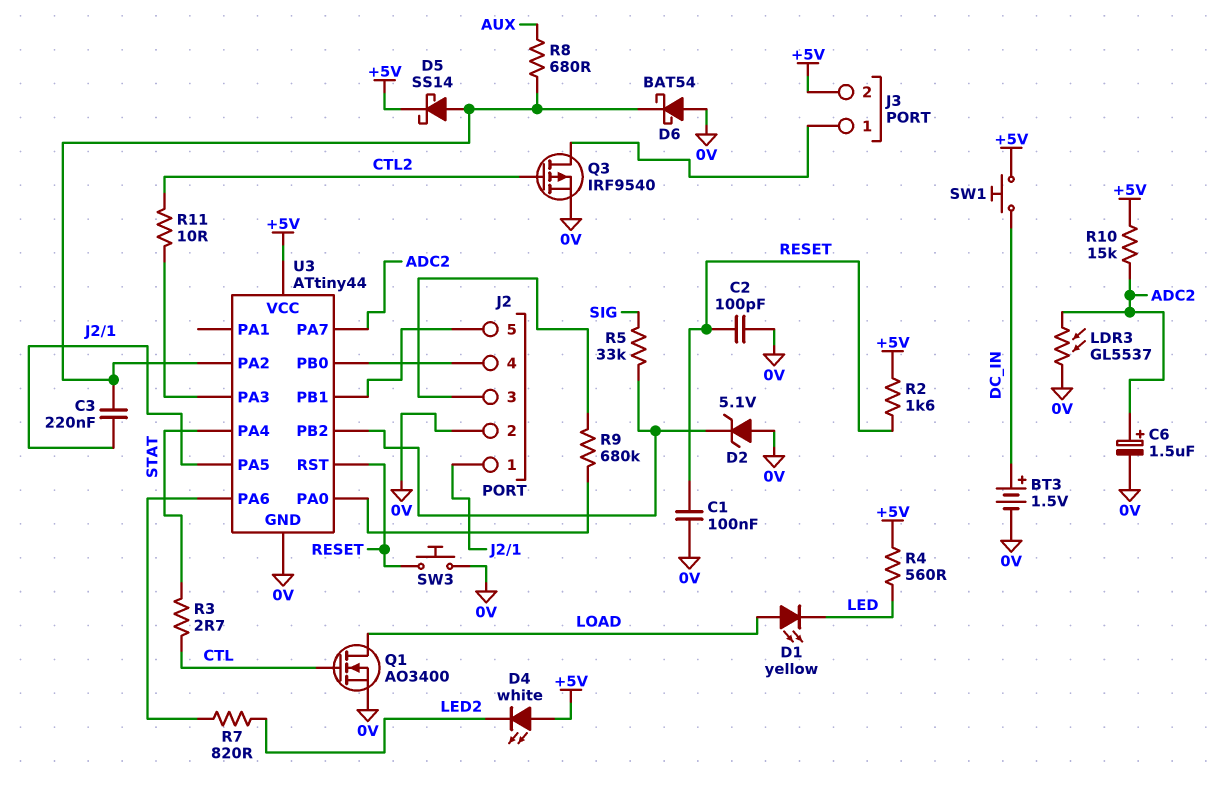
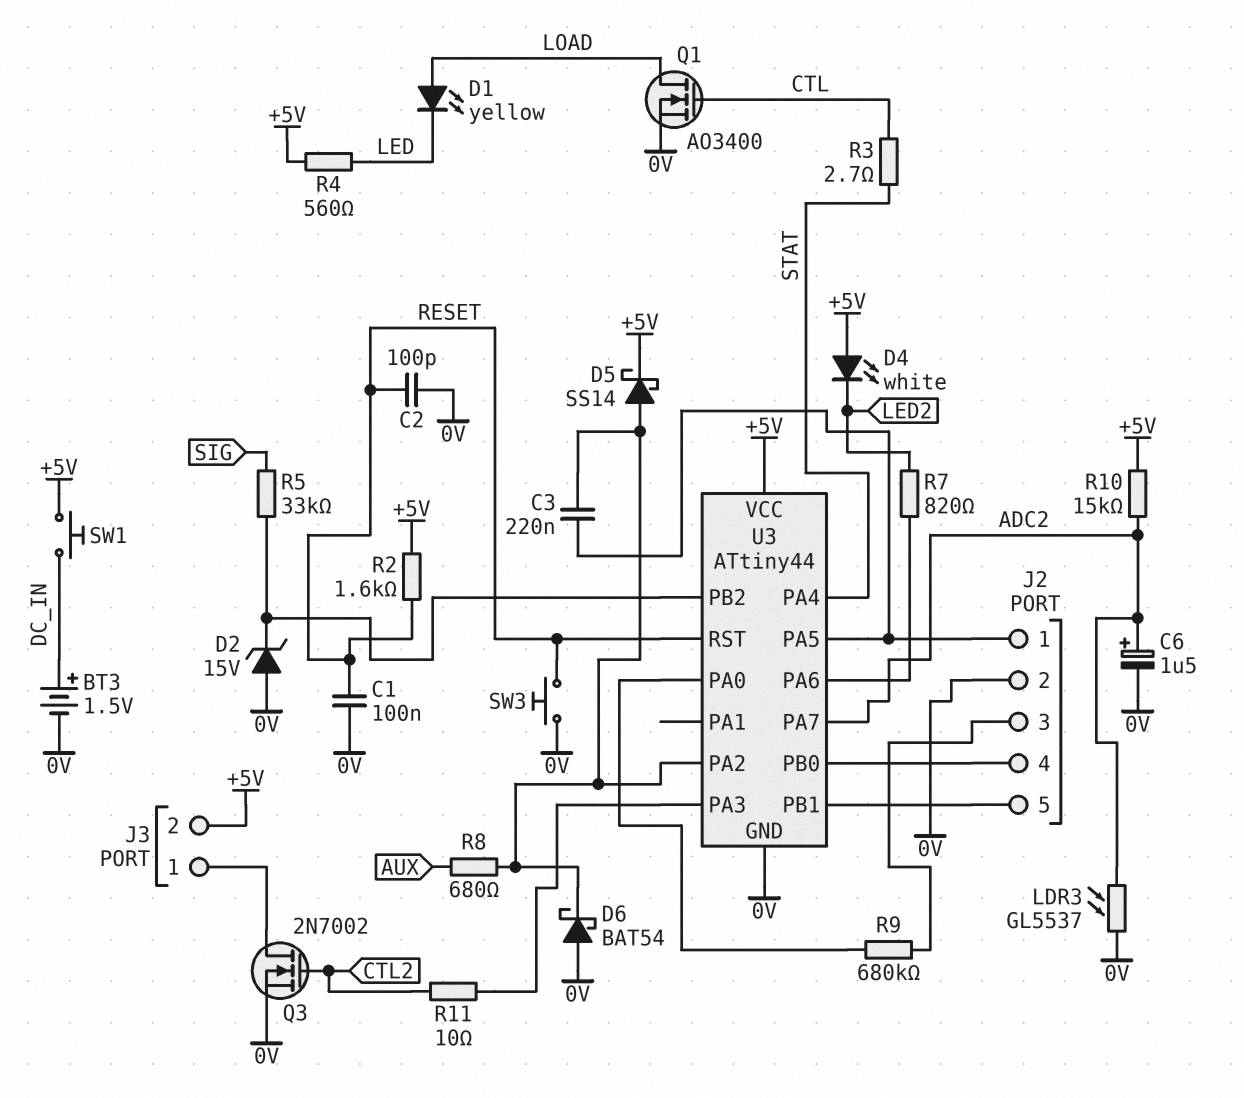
D2: zener 5.1V (A 0V, K U3/PB2) -> zener 15V (A 0V, K U3/PB2)
Q3: PMOS IRF9540 (G CTL2, D J3/1, S 0V) -> NMOS 2N7002 (G CTL2, D J3/1, S 0V)

